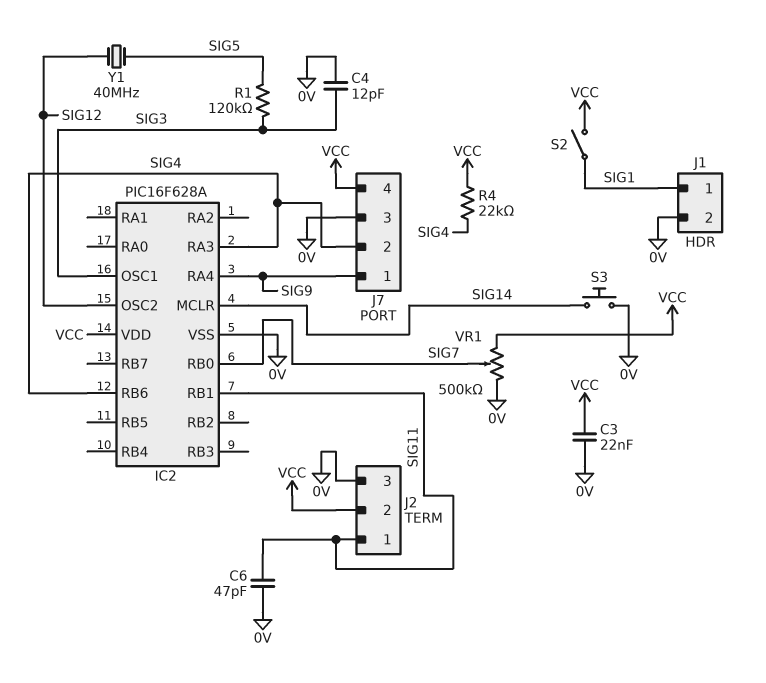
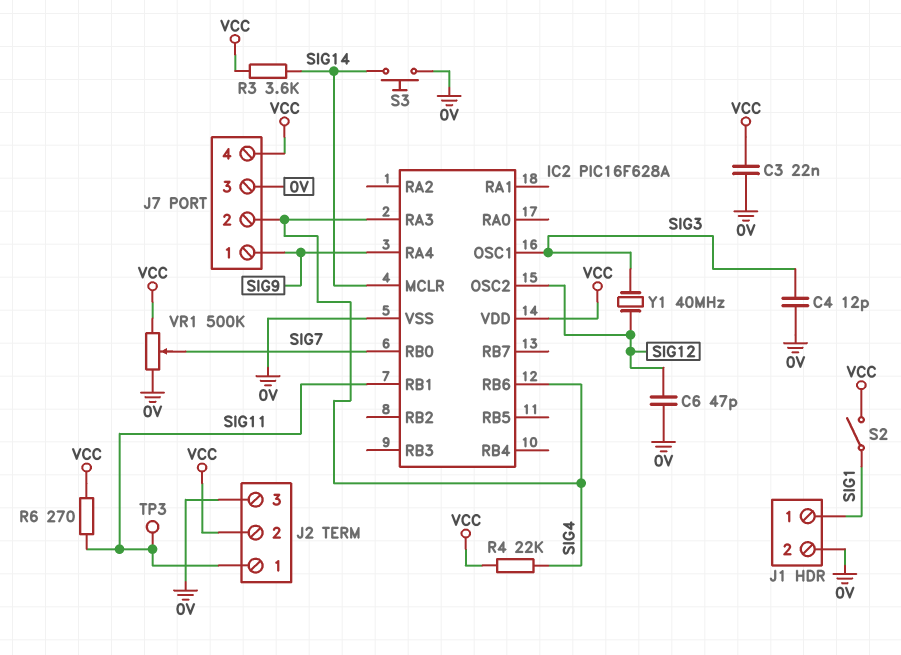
C6: 47pF (0V, SIG11) -> 47pF (0V, SIG12)
R1: 120k (SIG3, SIG5) -> none
R3: none -> 3.6k (SIG14, VCC)
R6: none -> 270 (SIG11, VCC)
TP3: none -> test point (SIG11)
Y1: 40MHz (SIG5, SIG12) -> 40MHz (SIG3, SIG12)

